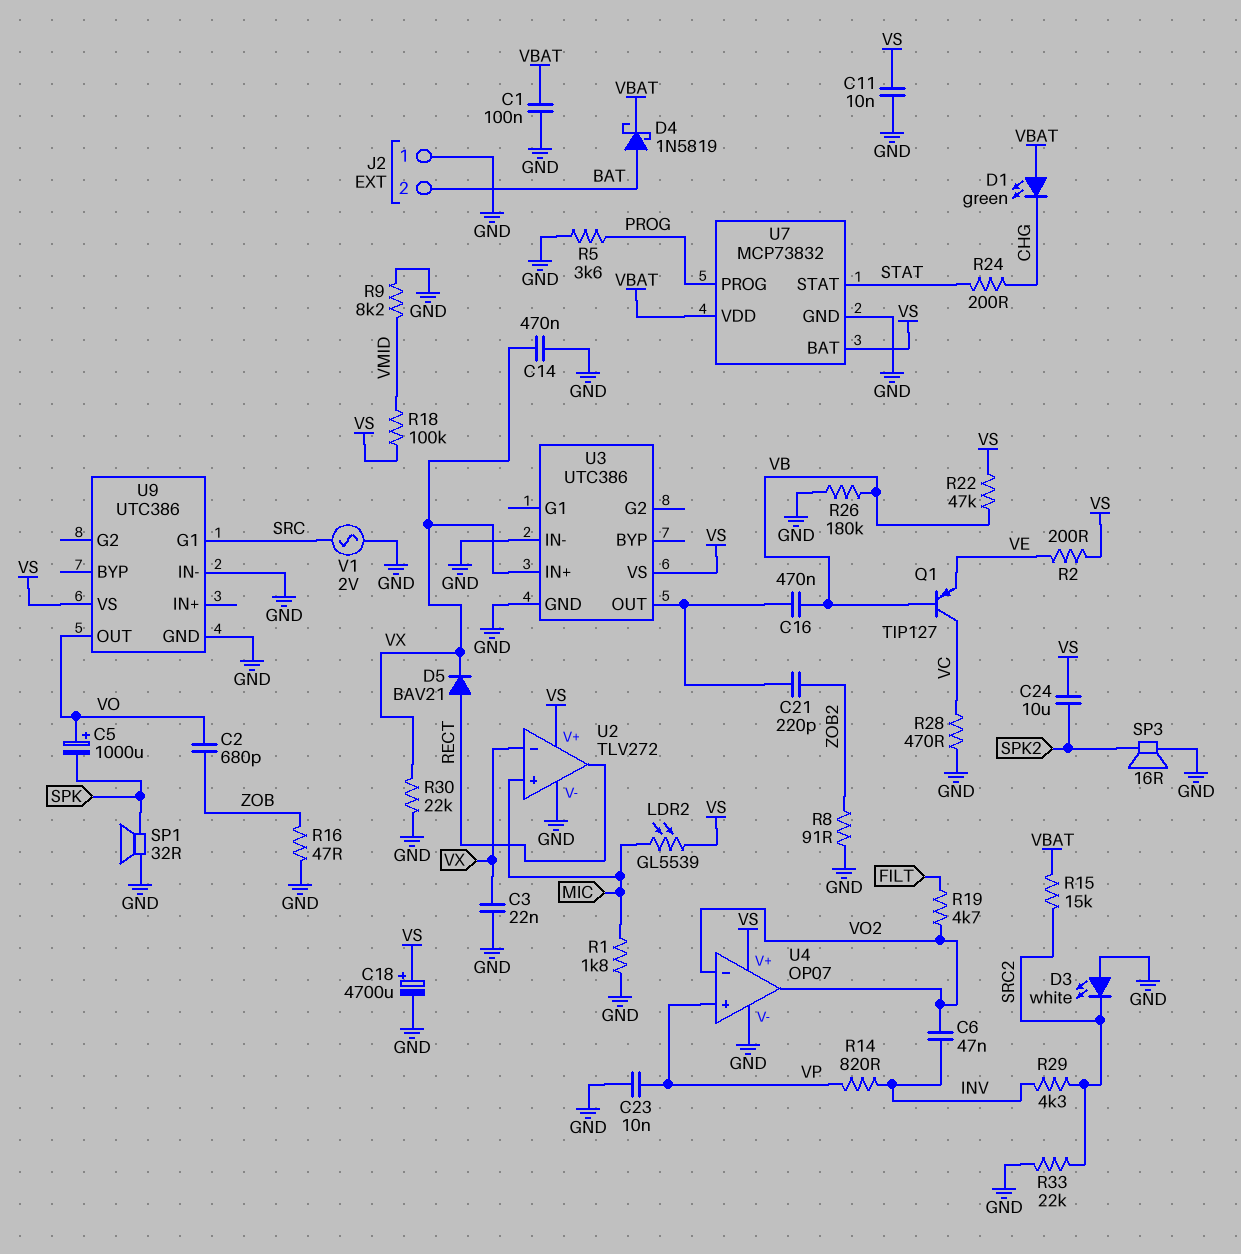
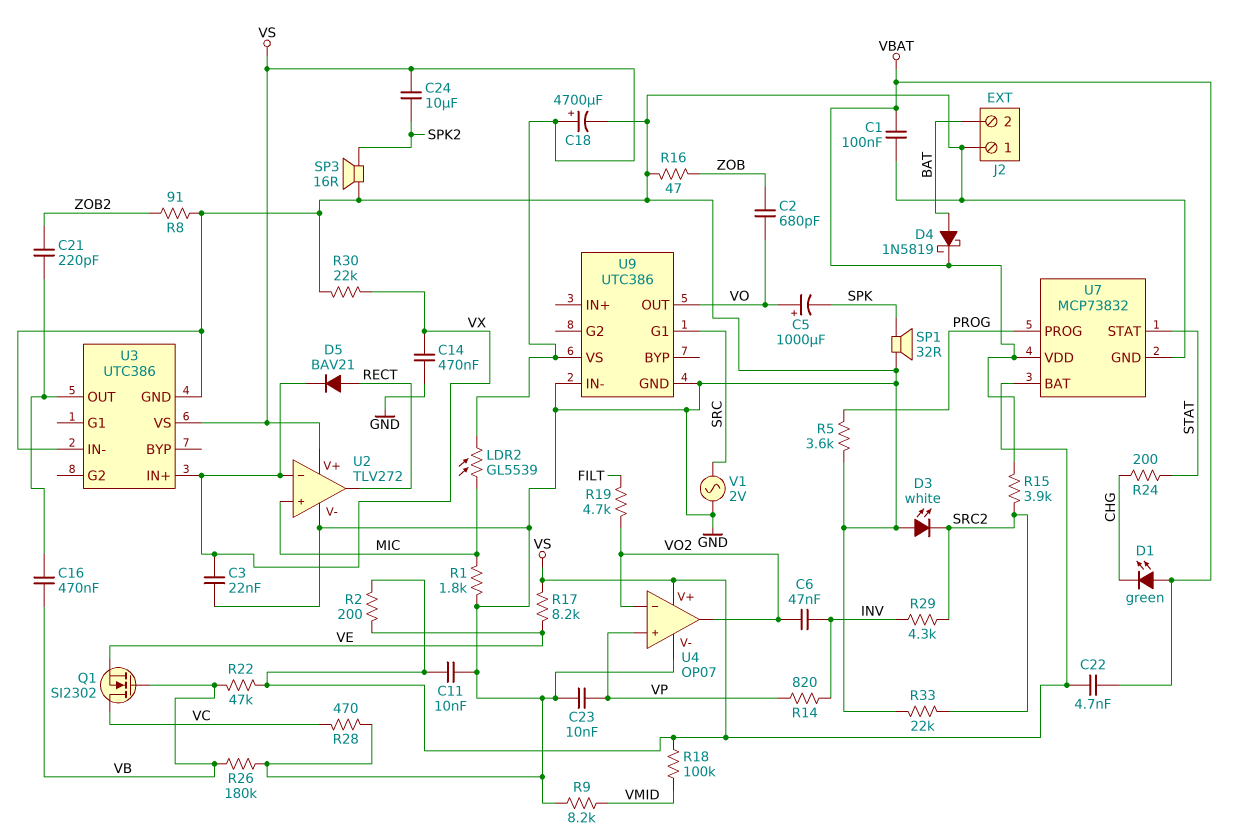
C22: none -> 4.7nF (VBAT, VS)
Q1: PNP TIP127 (B VB, C VC, E VE) -> NMOS SI2302 (G VB, D VC, S VE)
R15: 15k (SRC2, VBAT) -> 3.9k (SRC2, VBAT)
R17: none -> 8.2k (VE, VS)

